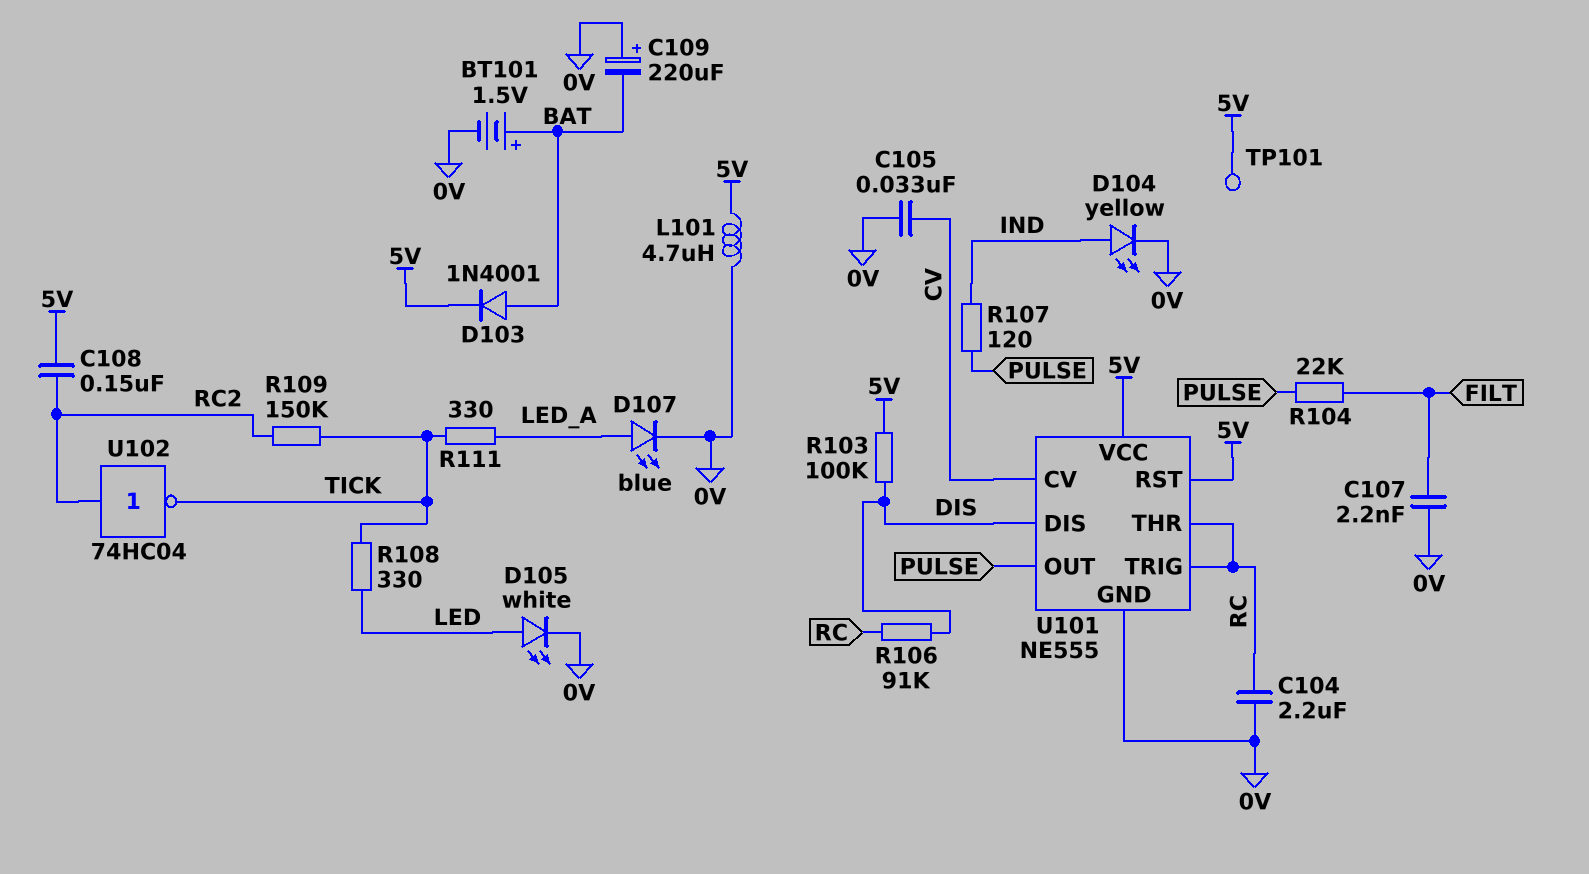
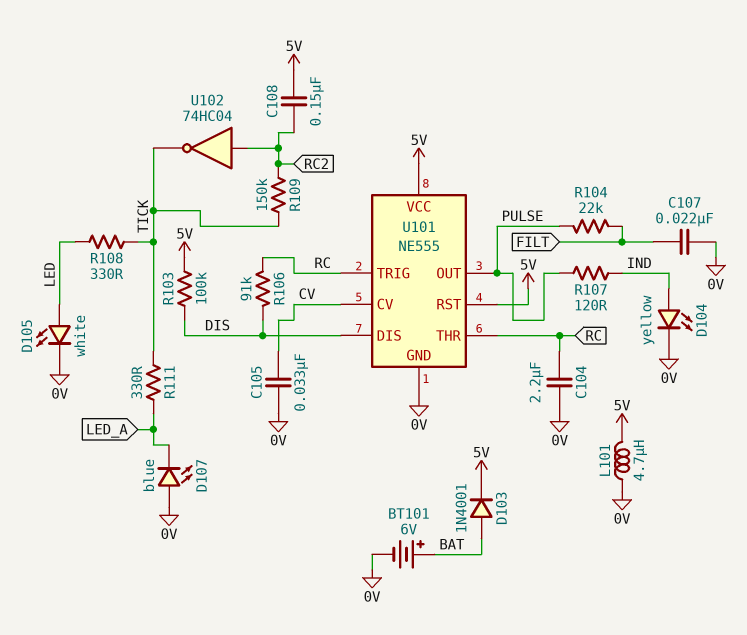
BT101: 1.5V (plus BAT, minus 0V) -> 6V (plus BAT, minus 0V)
C107: 2.2nF (0V, FILT) -> 22nF (0V, FILT)
C109: 220uF (plus 0V, minus BAT) -> none
D107: LED blue (A LED_A, K 0V) -> LED blue (A 0V, K LED_A)
TP101: test point (5V) -> none

